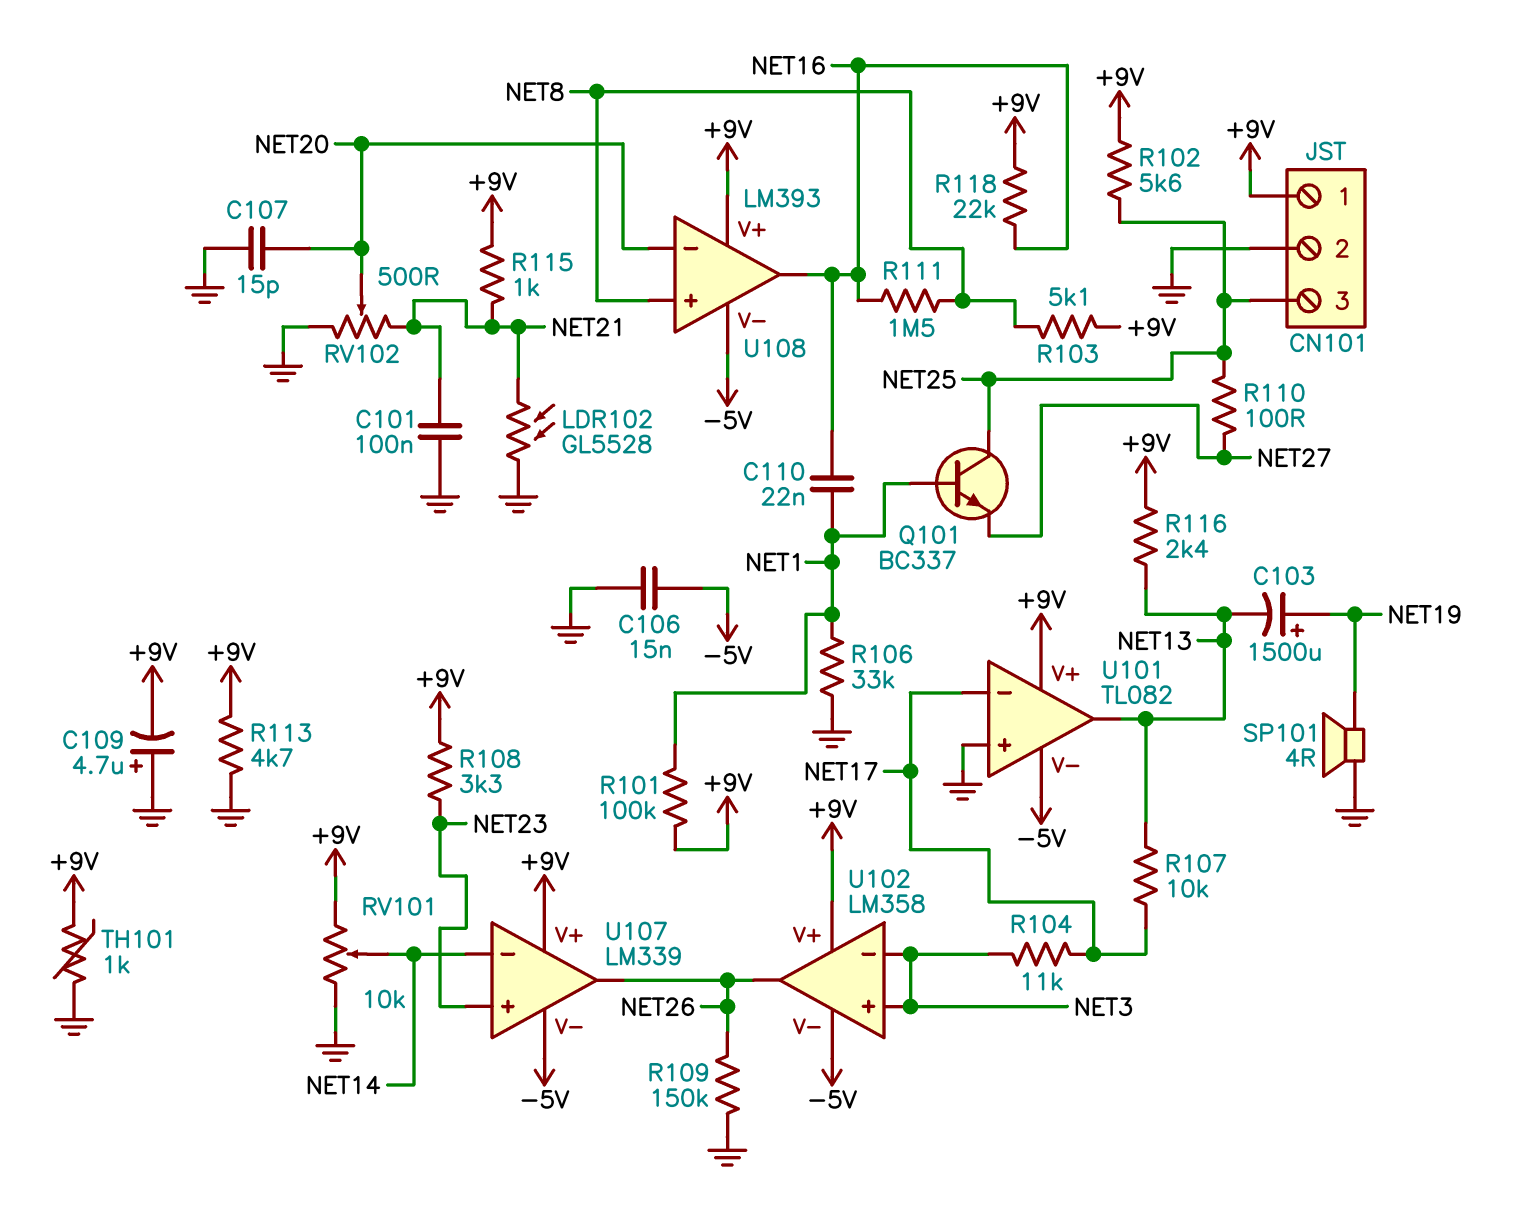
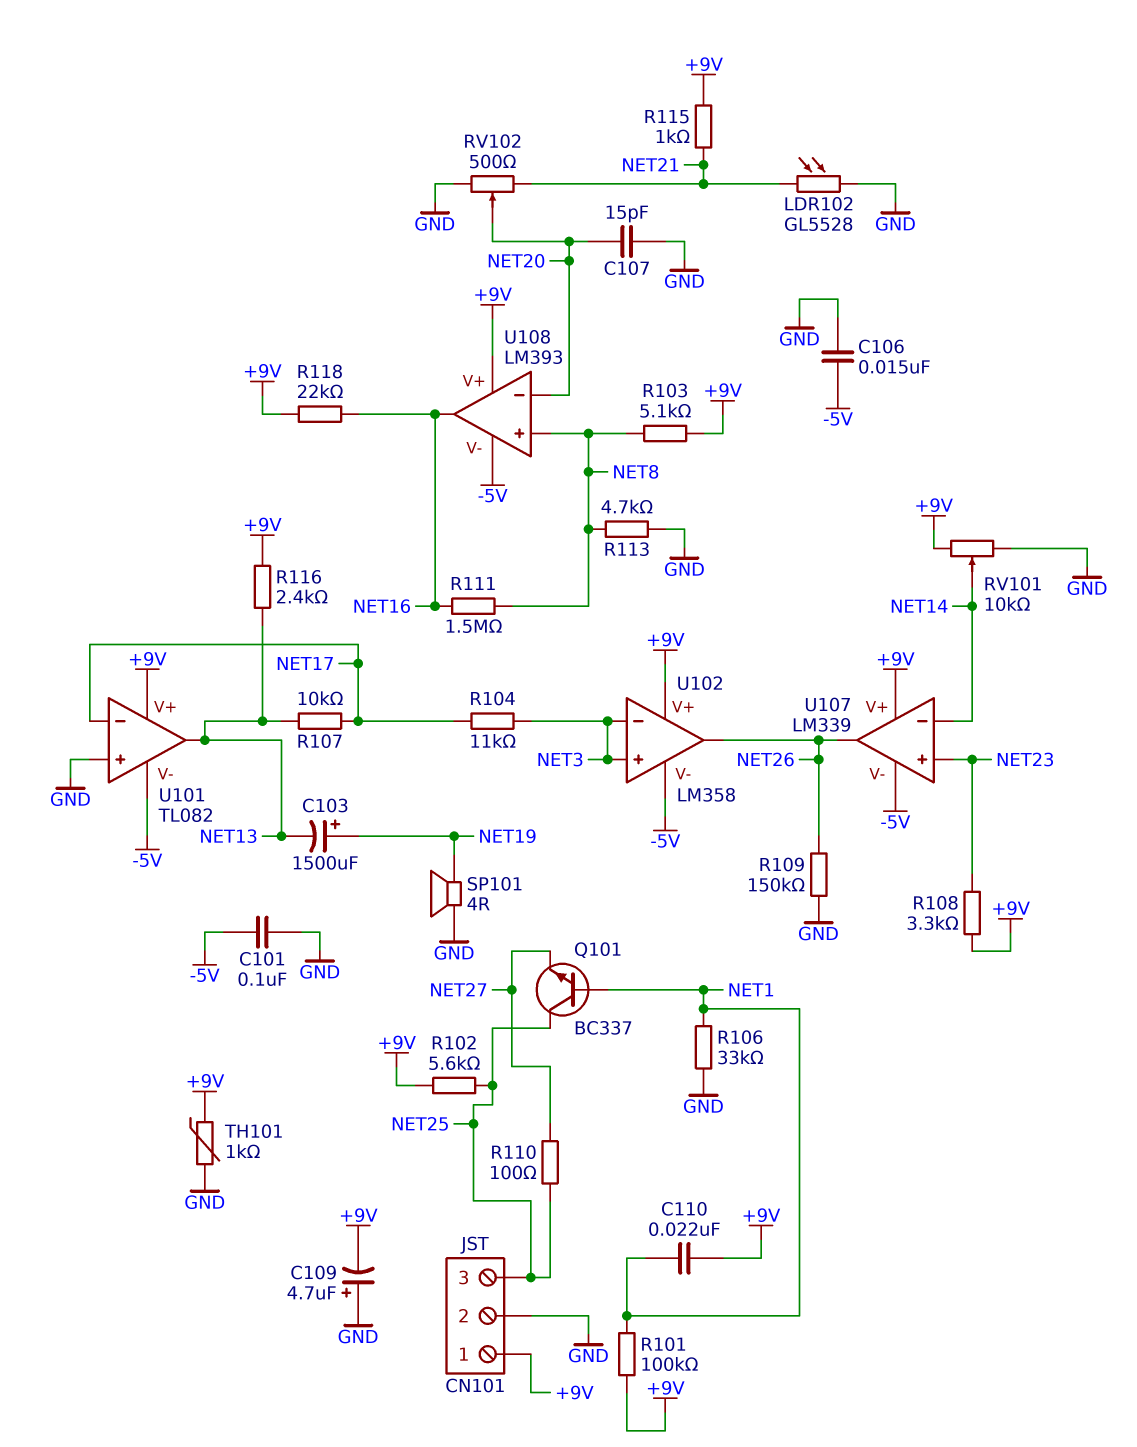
C101: 100nF (GND, NET21) -> 100nF (-5V, GND)
C110: 22nF (NET1, NET16) -> 22nF (+9V, NET1)
R113: 4.7k (+9V, GND) -> 4.7k (GND, NET8)

